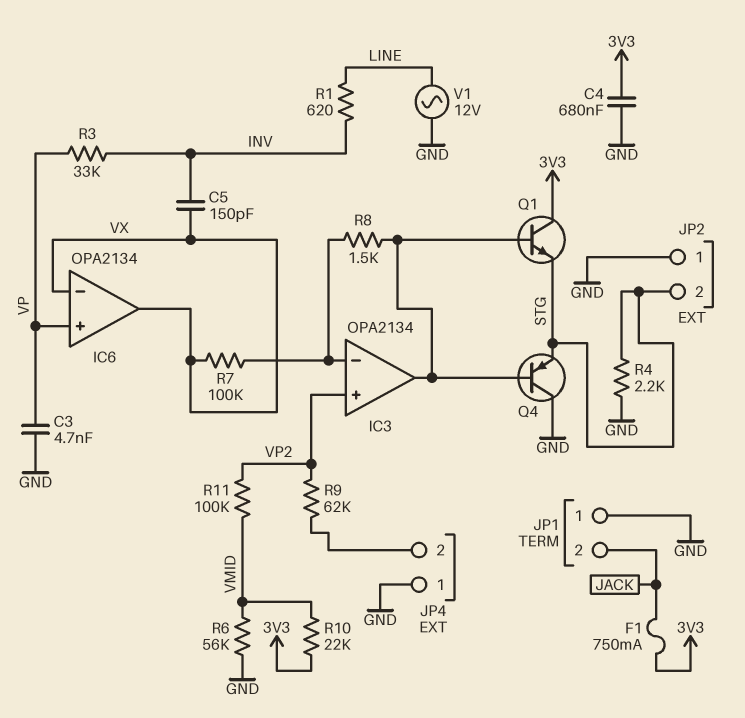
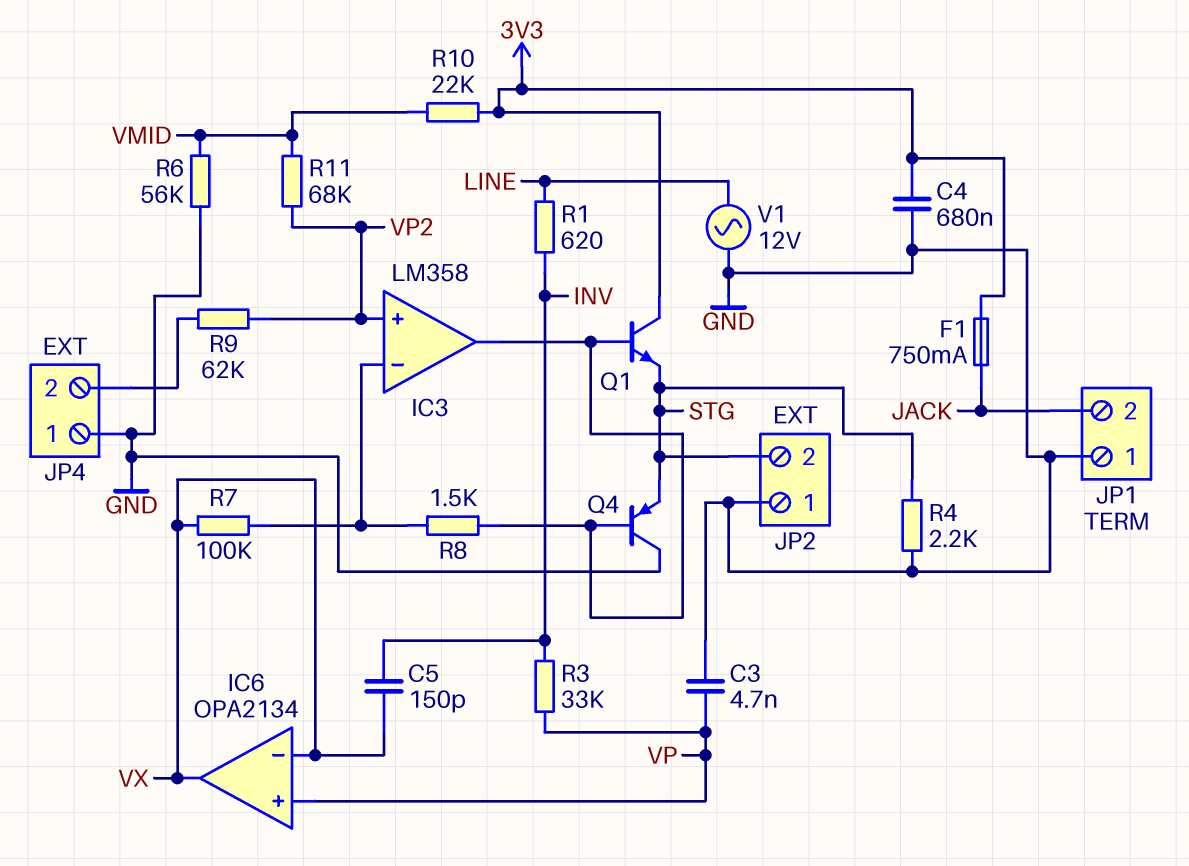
IC3: OPA2134 -> LM358
R11: 100k (VMID, VP2) -> 68k (VMID, VP2)

